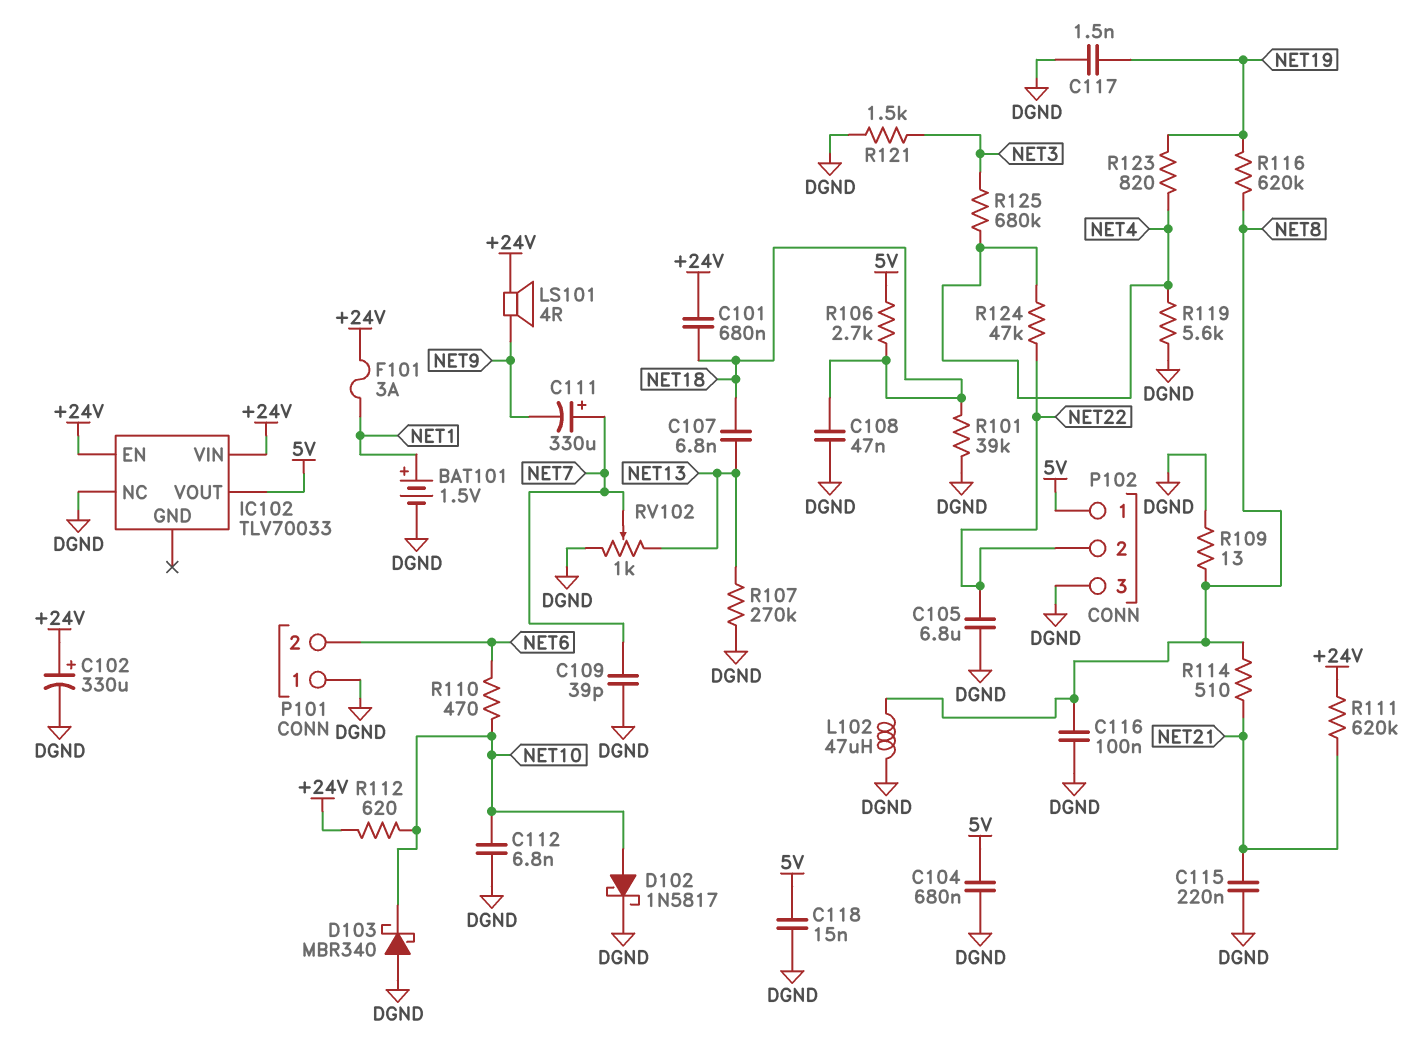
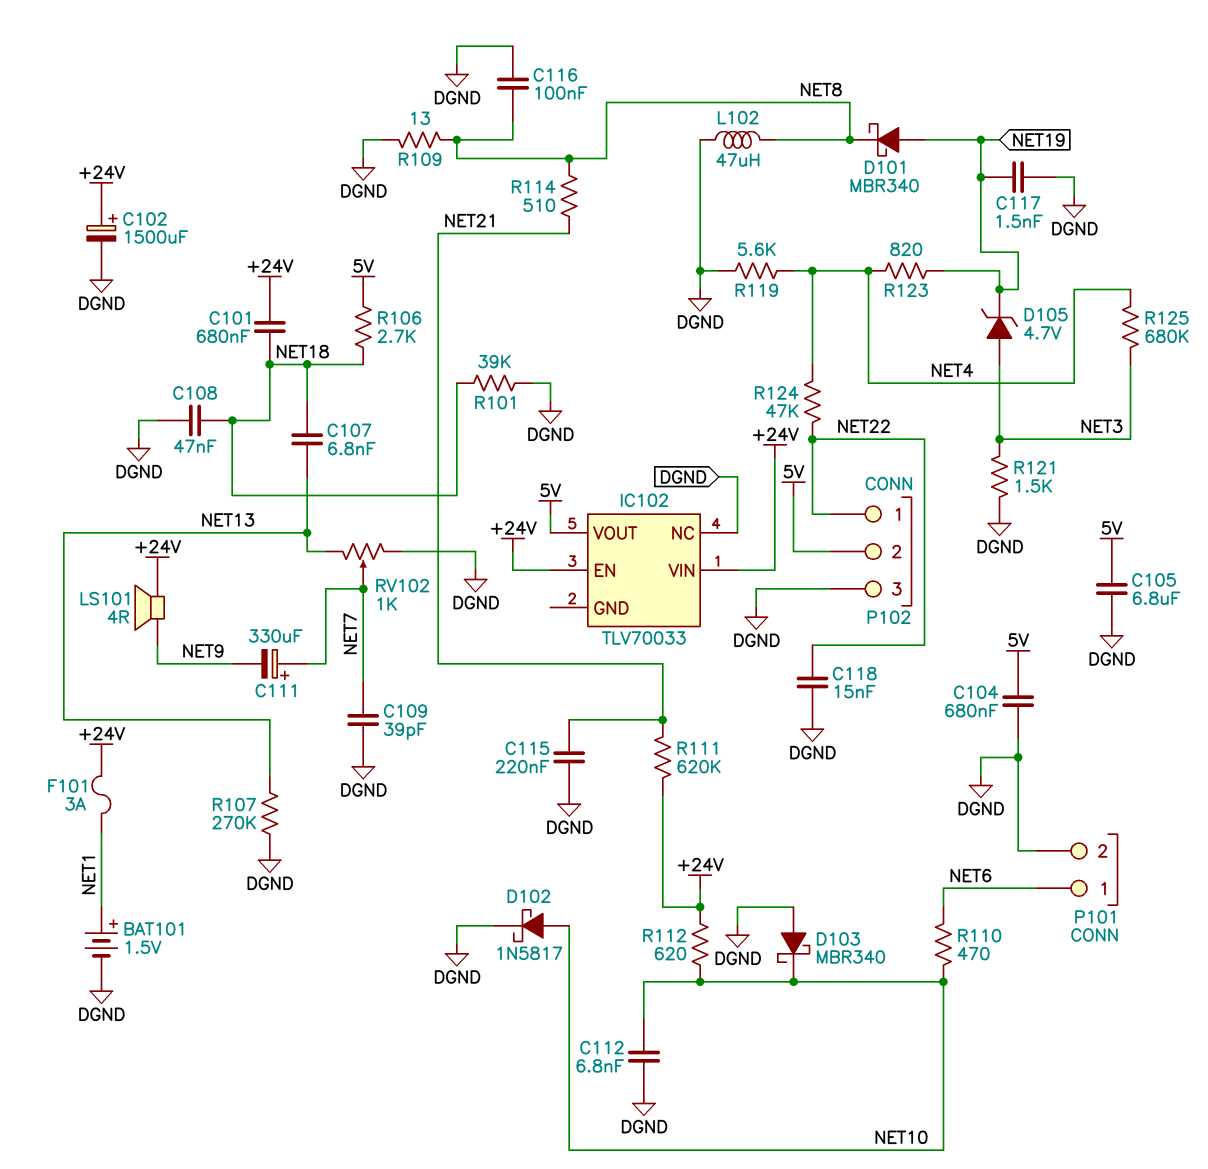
C102: 330uF (plus +24V, minus DGND) -> 1500uF (plus +24V, minus DGND)
C105: 6.8uF (DGND, NET22) -> 6.8uF (5V, DGND)
C118: 15nF (5V, DGND) -> 15nF (DGND, NET22)
D101: none -> schottky MBR340 (A NET19, K NET8)
D105: none -> zener 4.7V (A NET3, K NET19)
P101 pin 1: DGND -> NET6
P101 pin 2: NET6 -> DGND
P102 pin 1: 5V -> NET22
P102 pin 2: NET22 -> 5V
R116: 620k (NET8, NET19) -> none

